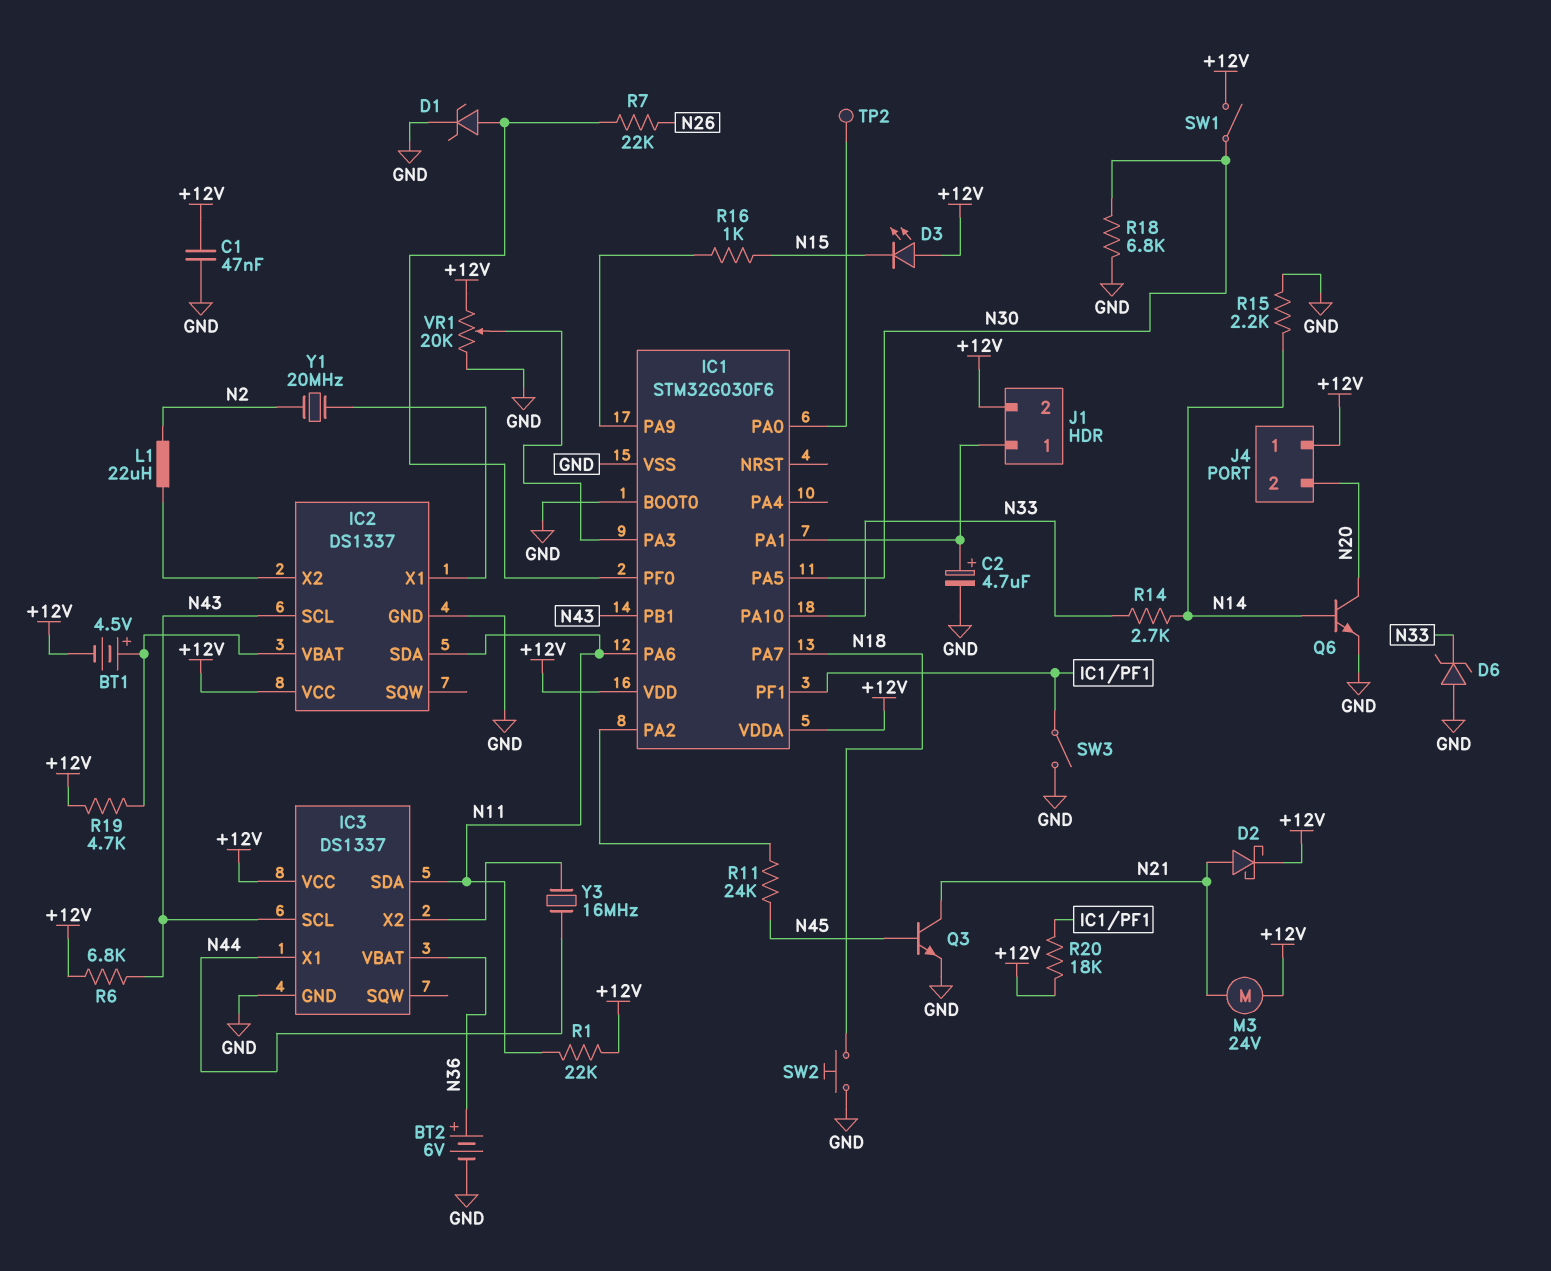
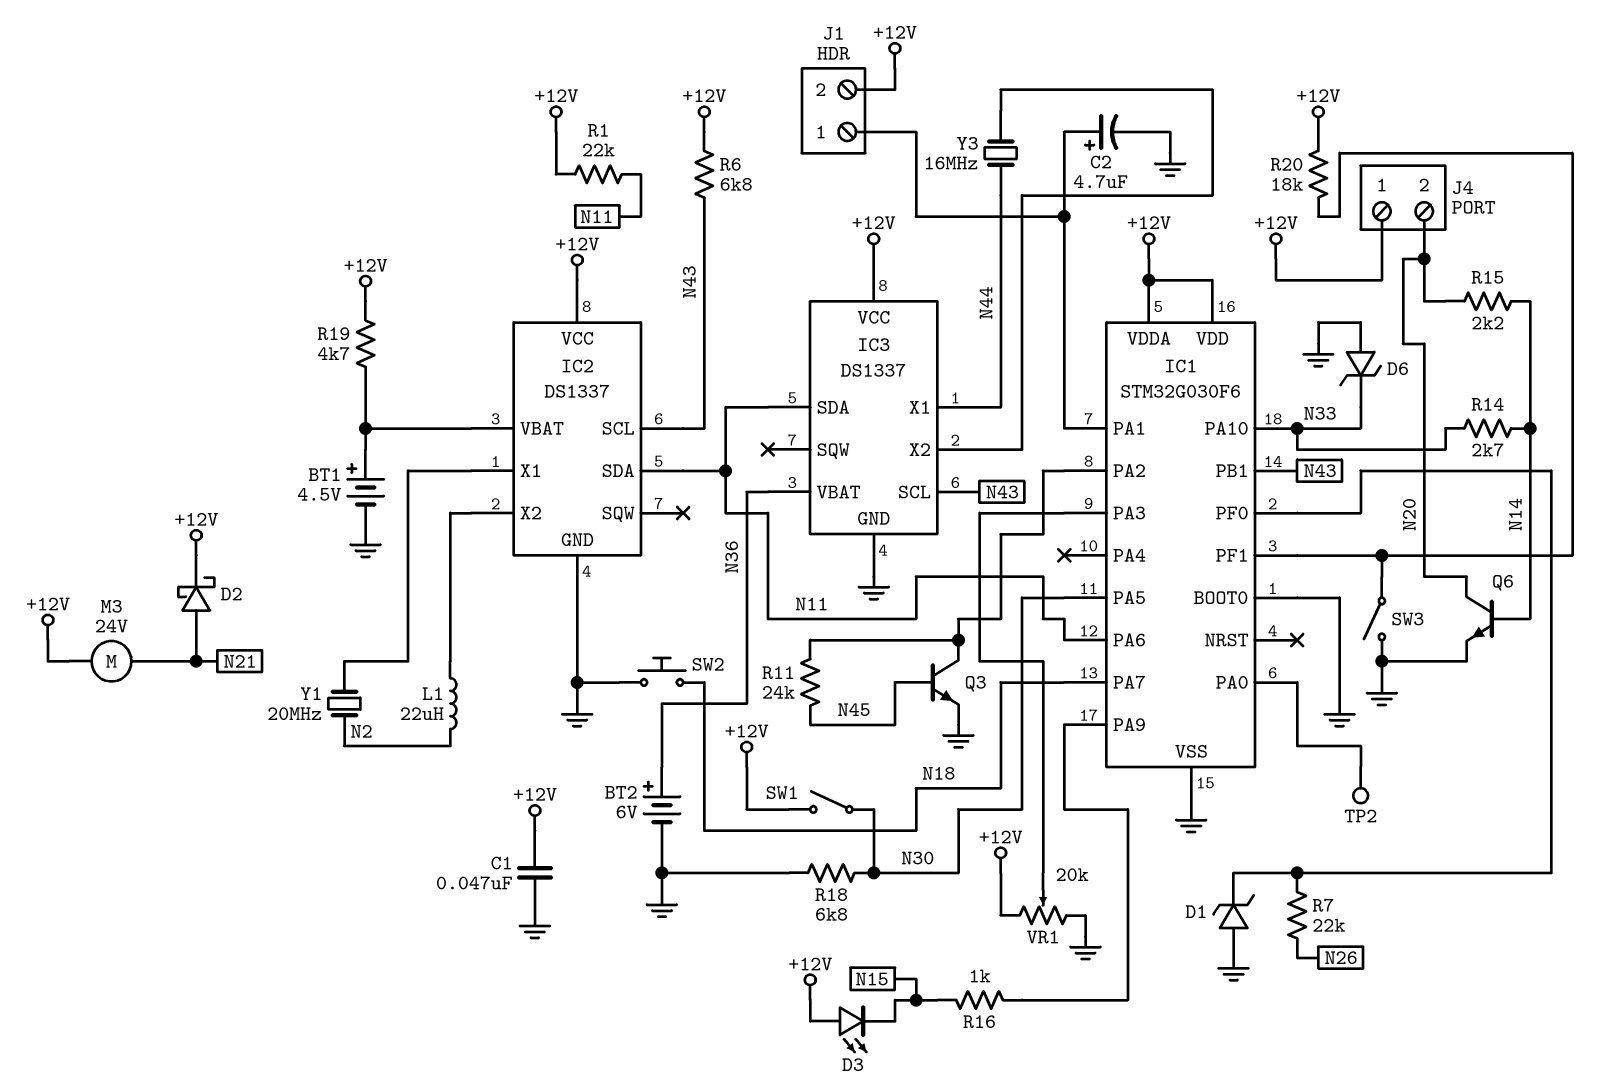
BT1: 4.5V (plus IC2/VBAT, minus +12V) -> 4.5V (plus IC2/VBAT, minus GND)
D1: zener (A IC1/PF0, K GND) -> zener (A GND, K IC1/PF0)
Q3: NPN (B N45, C N21, E GND) -> NPN (B N45, C IC1/PA2, E GND)
R15: 2.2k (GND, N14) -> 2.2k (N14, N20)

